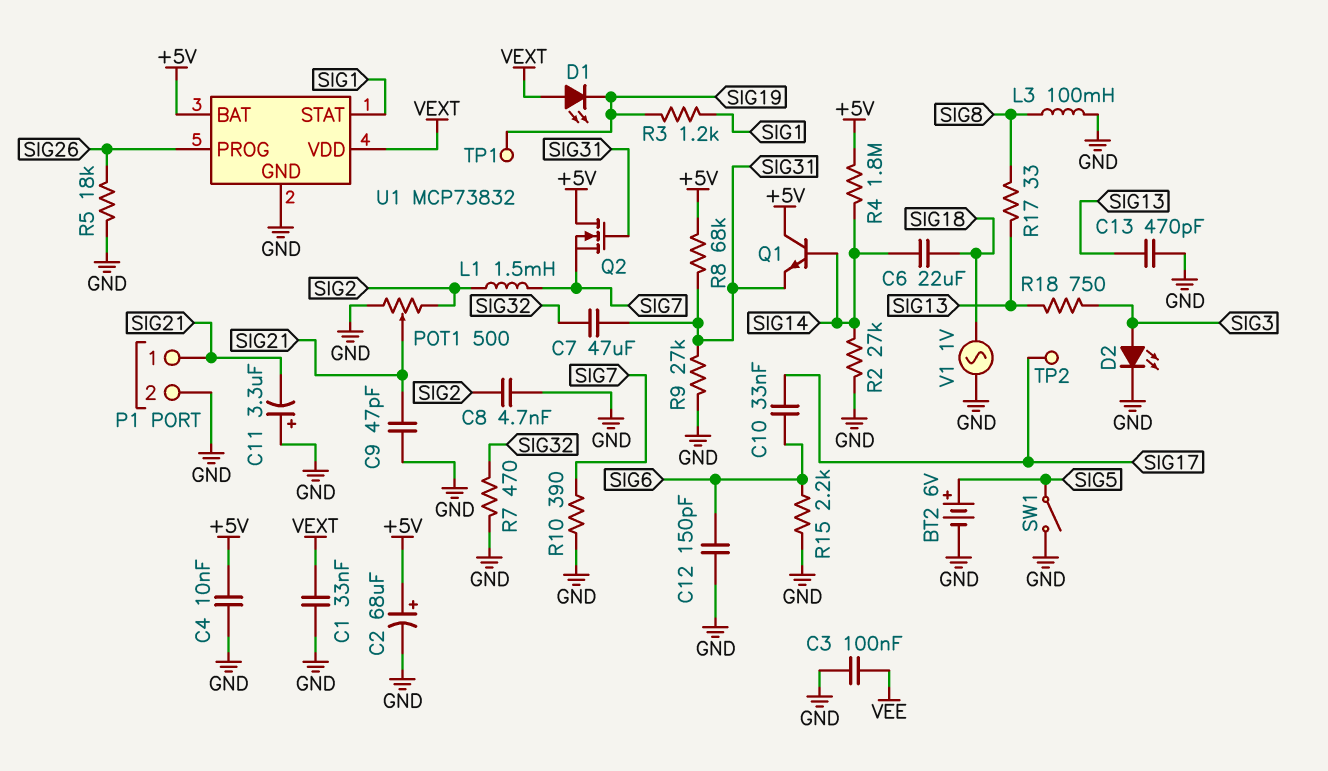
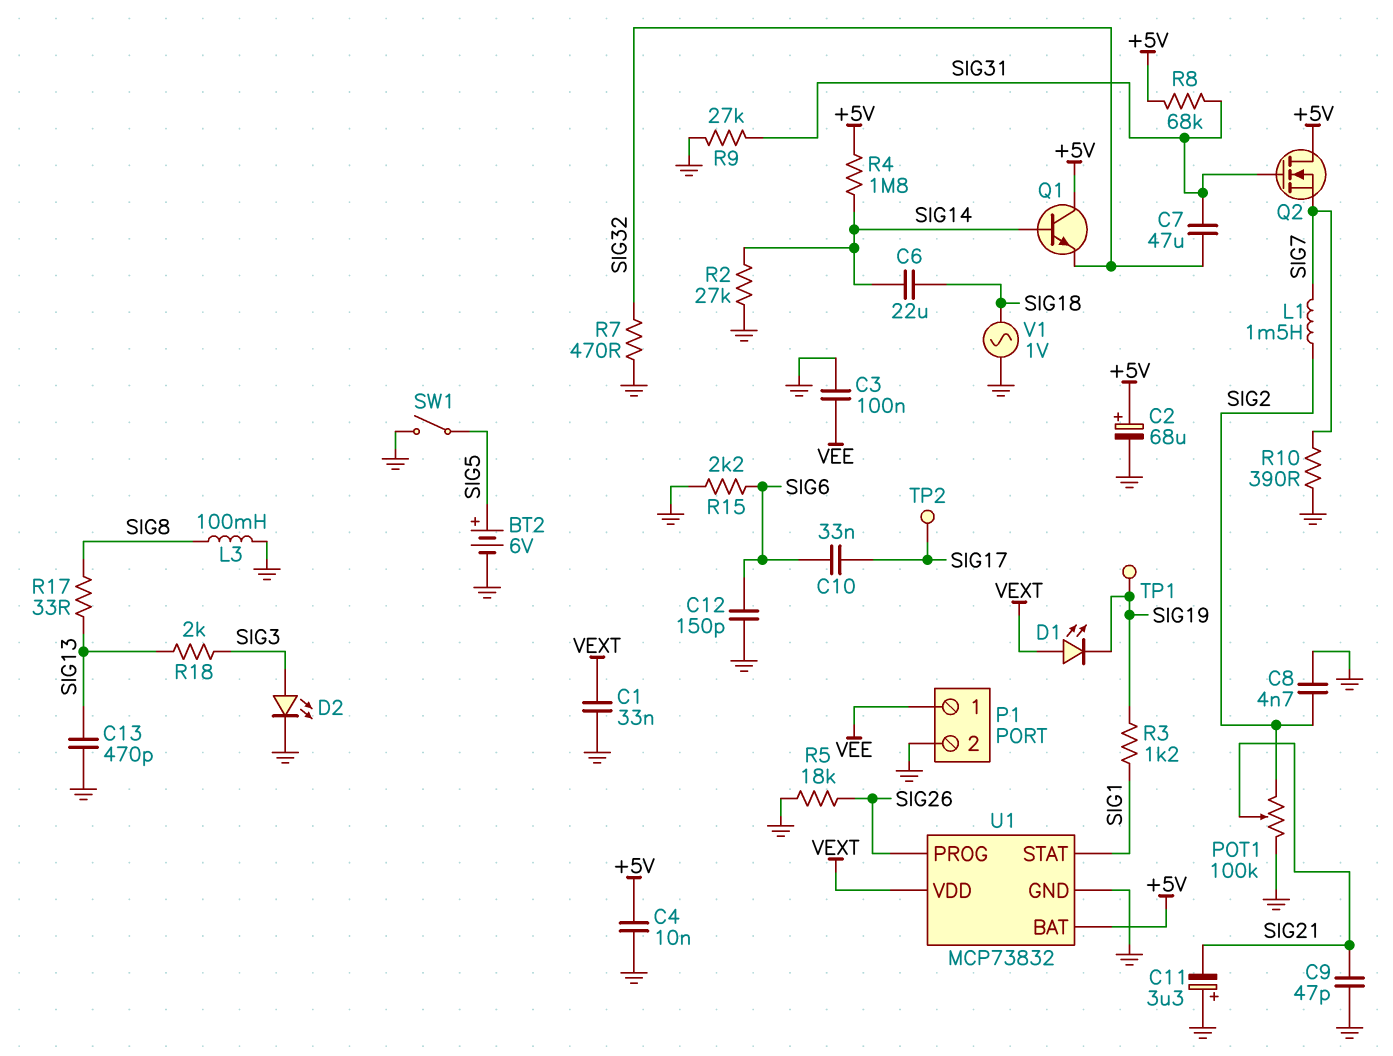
P1 pin 1: SIG21 -> VEE
POT1: 500 (GND, SIG2, wiper SIG21) -> 100k (GND, SIG2, wiper SIG21)
Q1: NPN (B SIG14, C +5V, E SIG31) -> NPN (B SIG14, C +5V, E SIG32)
R18: 750 (SIG3, SIG13) -> 2k (SIG3, SIG13)

